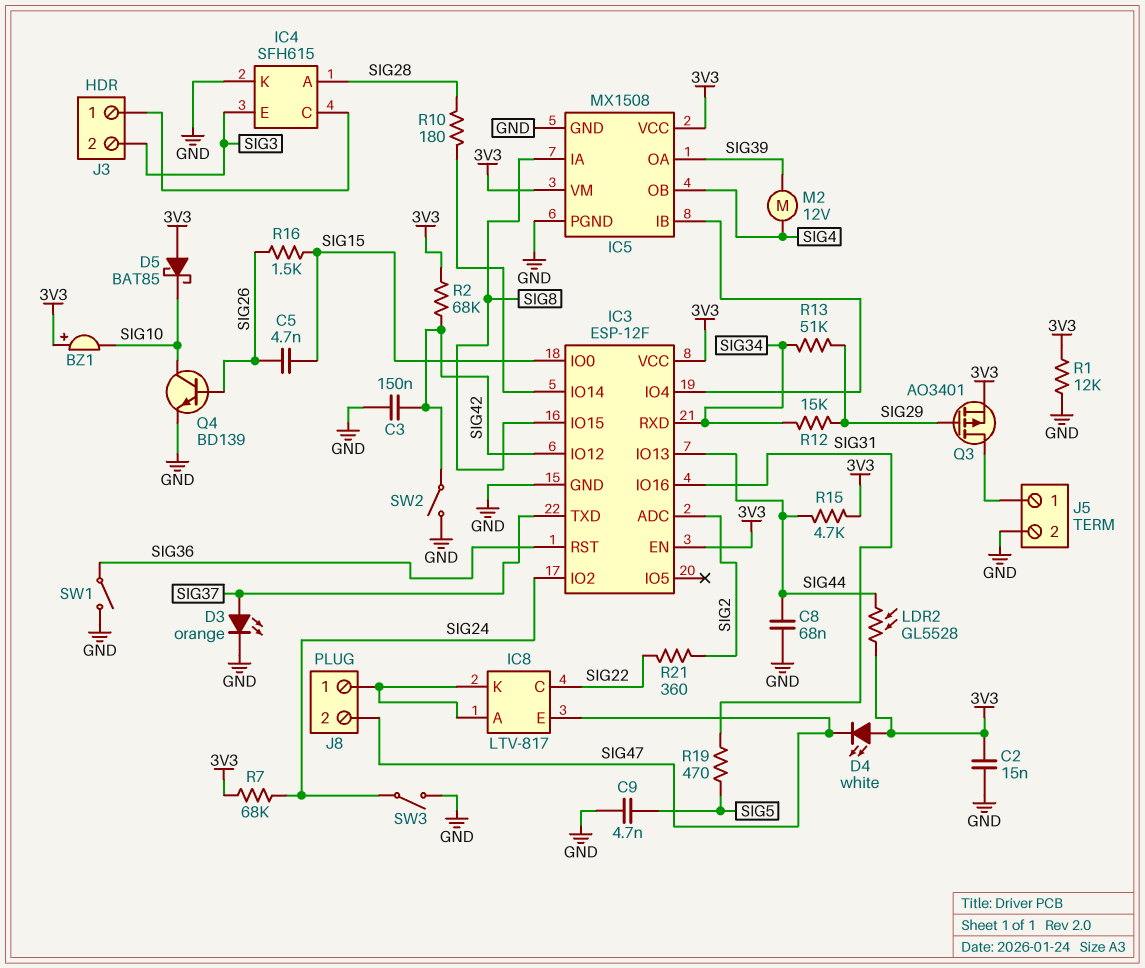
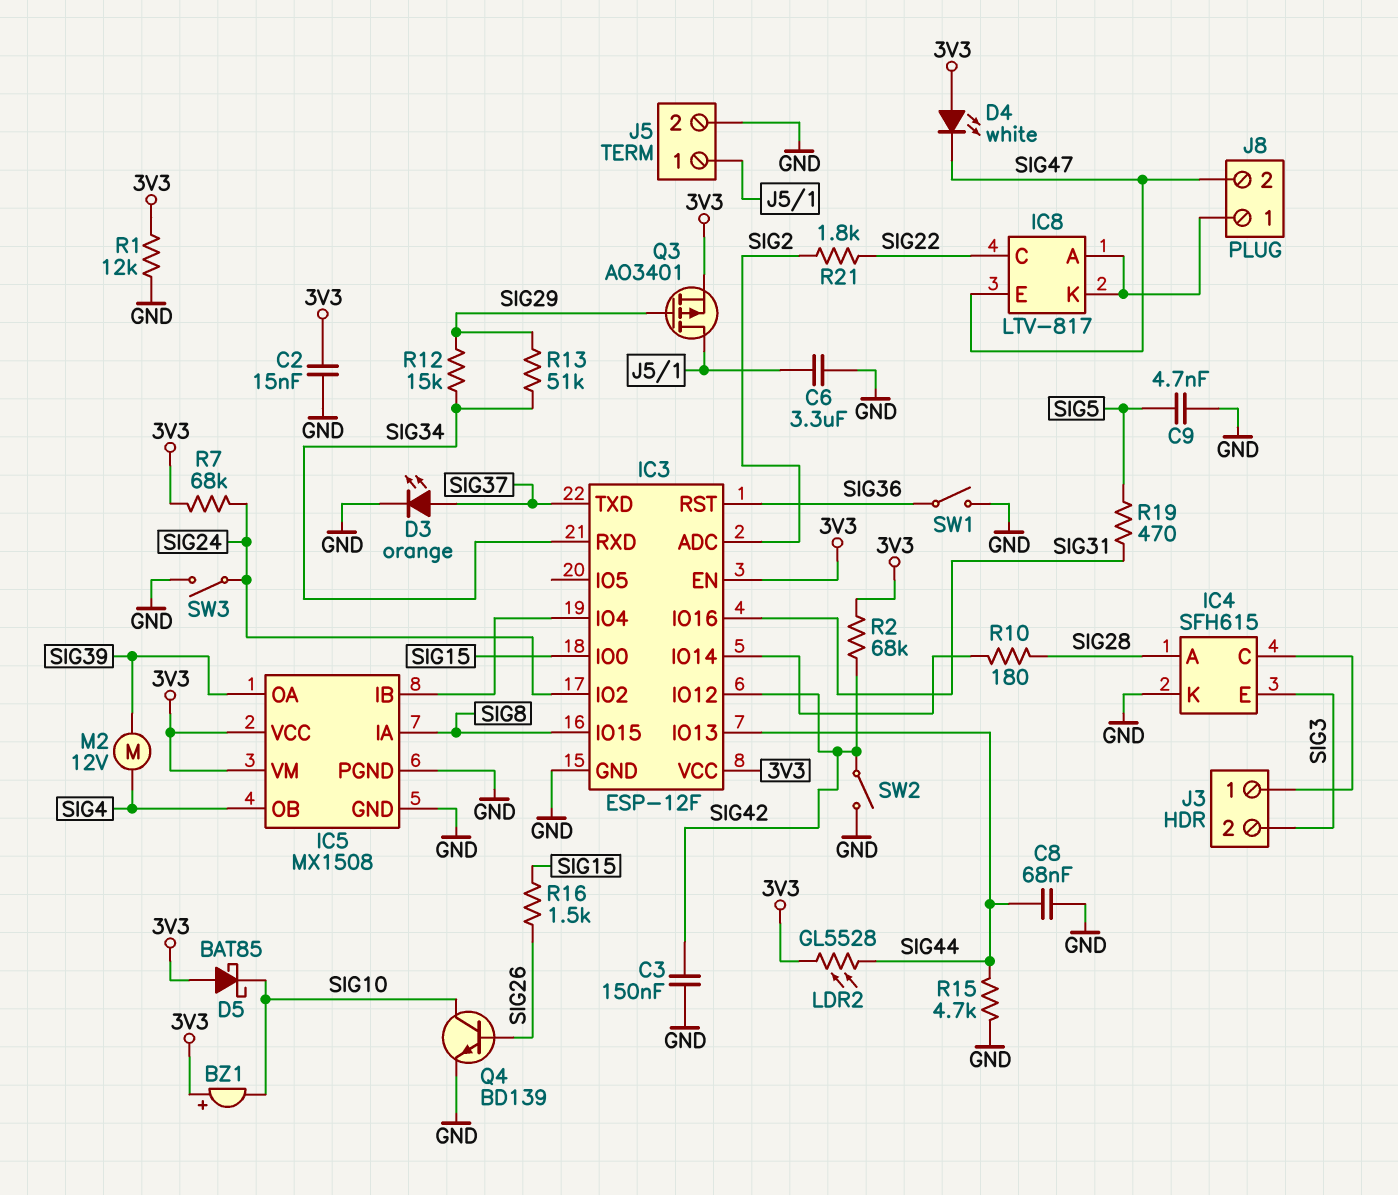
C5: 4.7nF (SIG15, SIG26) -> none
C6: none -> 3.3uF (GND, J5/1)
R15: 4.7k (3V3, SIG44) -> 4.7k (GND, SIG44)
R21: 360 (SIG2, SIG22) -> 1.8k (SIG2, SIG22)

